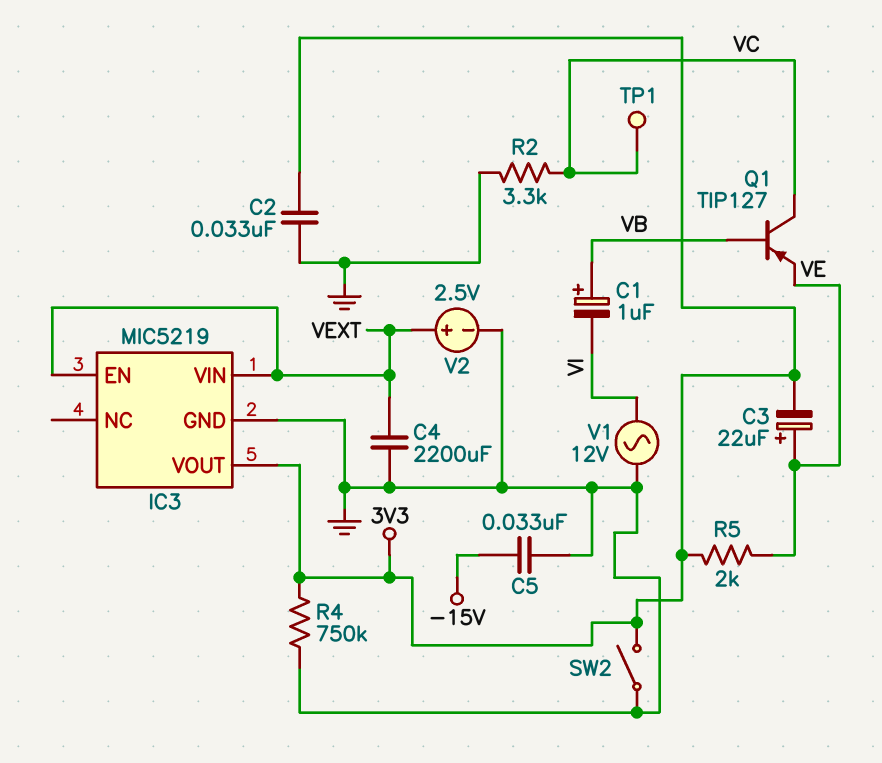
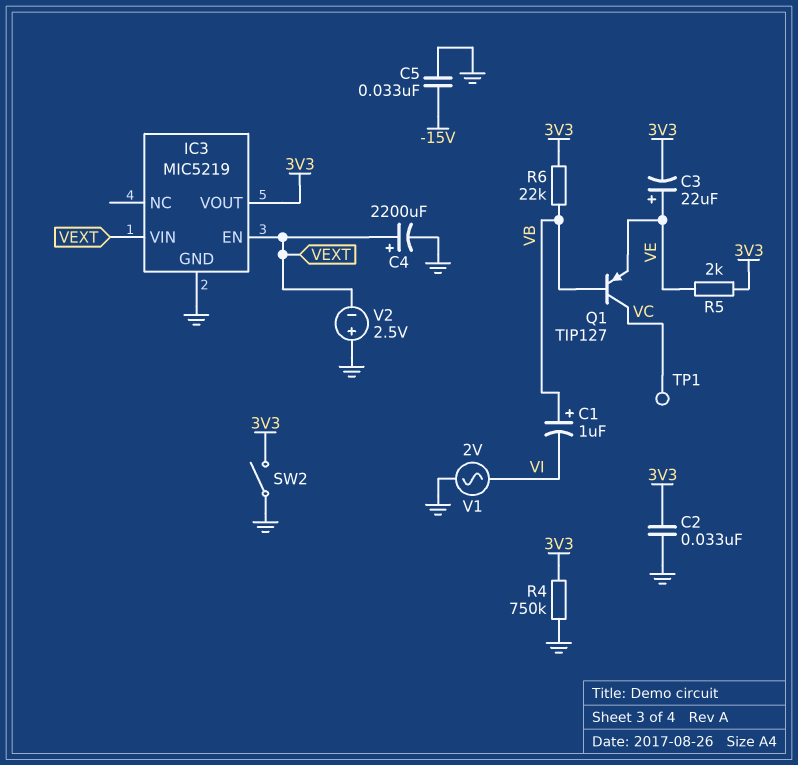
C4: 2200uF (GND, VEXT) -> 2200uF (plus VEXT, minus GND)
R2: 3.3k (GND, VC) -> none
R6: none -> 22k (3V3, VB)
V1: AC 12V (GND, VI) -> AC 2V (GND, VI)
V2: 2.5V (plus VEXT, minus GND) -> 2.5V (plus GND, minus VEXT)

